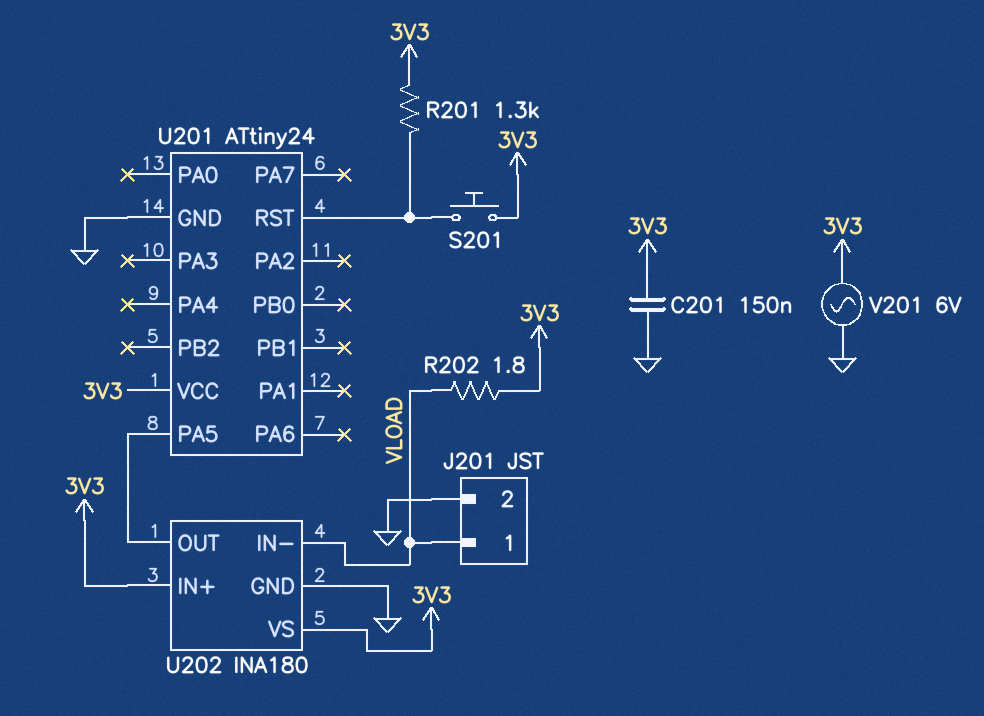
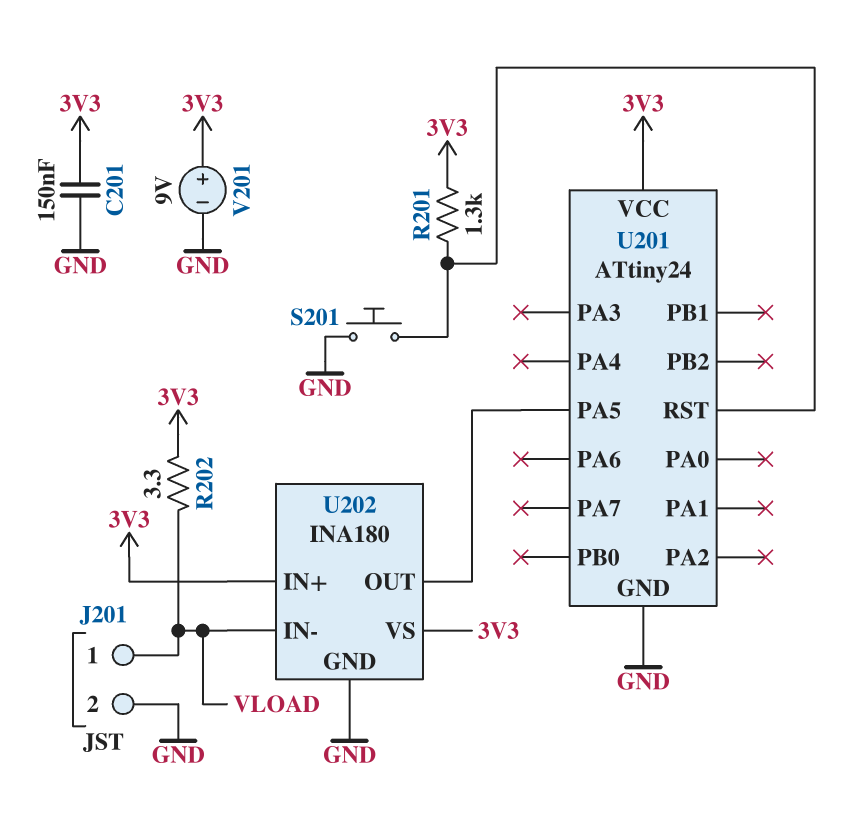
R202: 1.8 (3V3, VLOAD) -> 3.3 (3V3, VLOAD)
S201: button (3V3, U201/RST) -> button (GND, U201/RST)
V201: AC 6V (3V3, GND) -> 9V (plus 3V3, minus GND)

